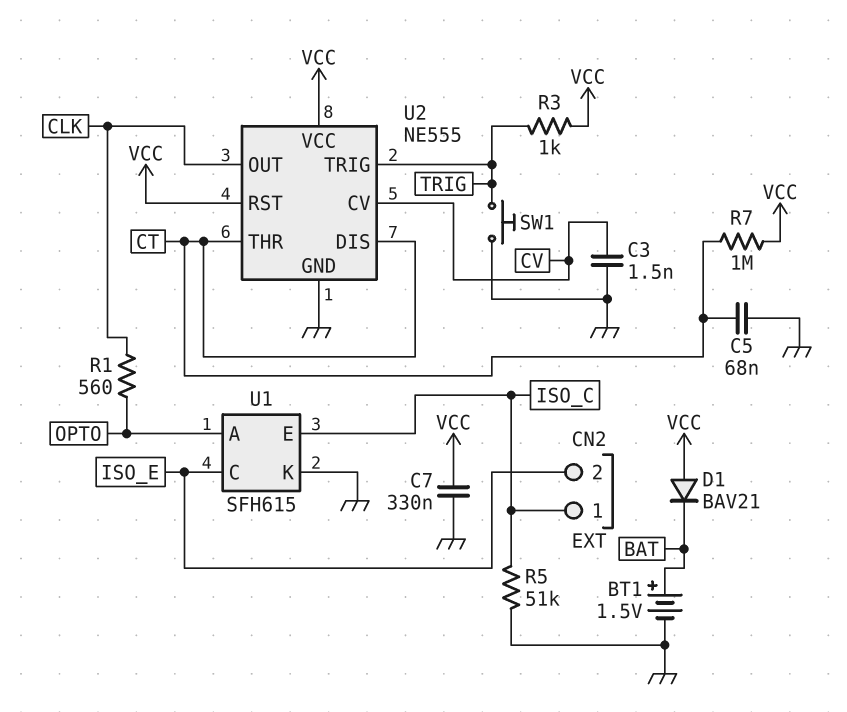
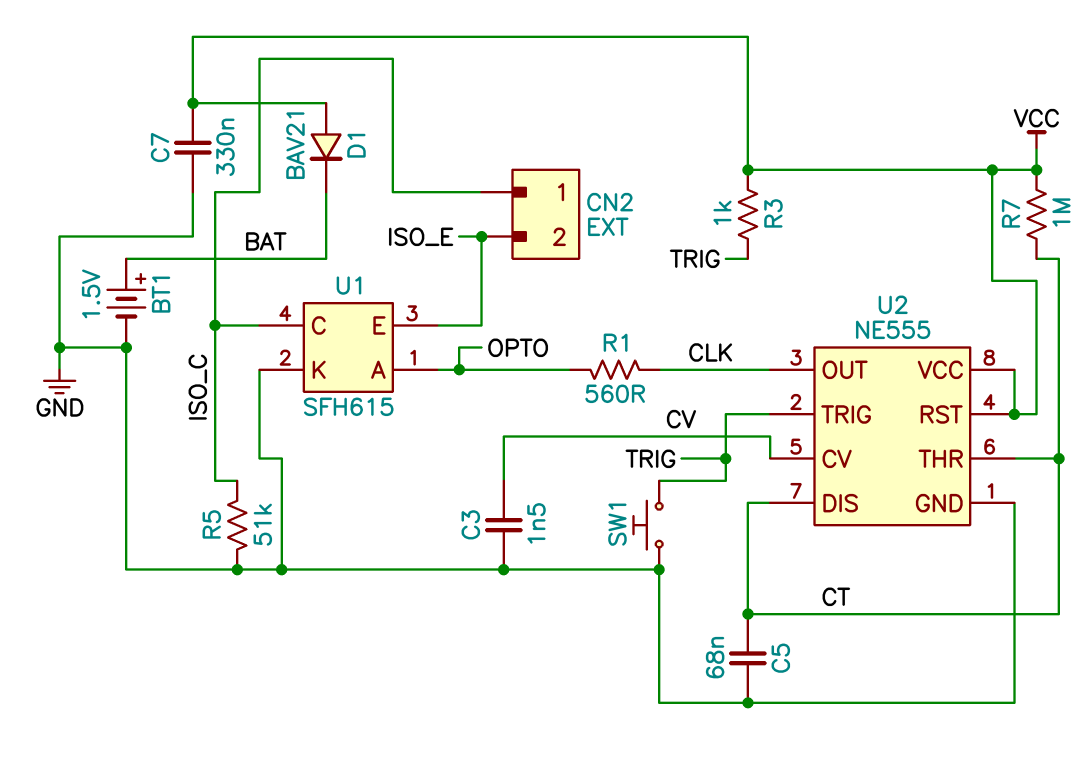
U1 pin C: ISO_E -> ISO_C
U1 pin E: ISO_C -> ISO_E

